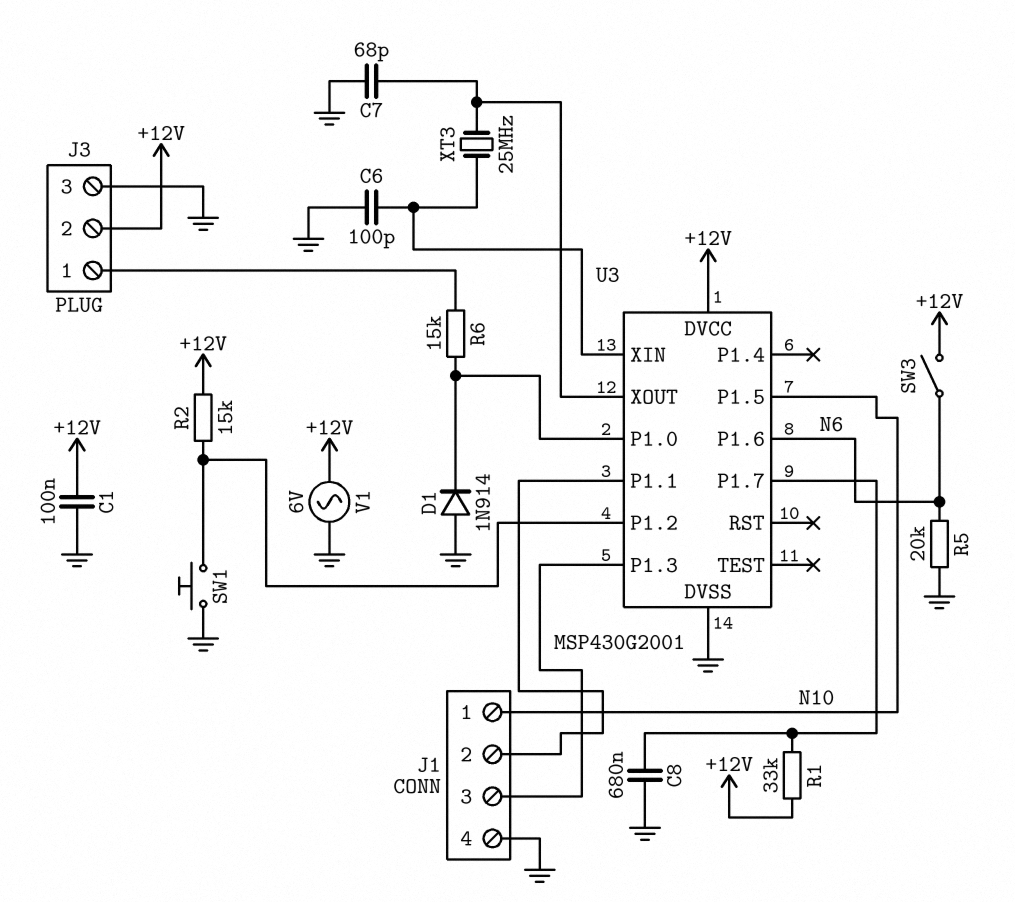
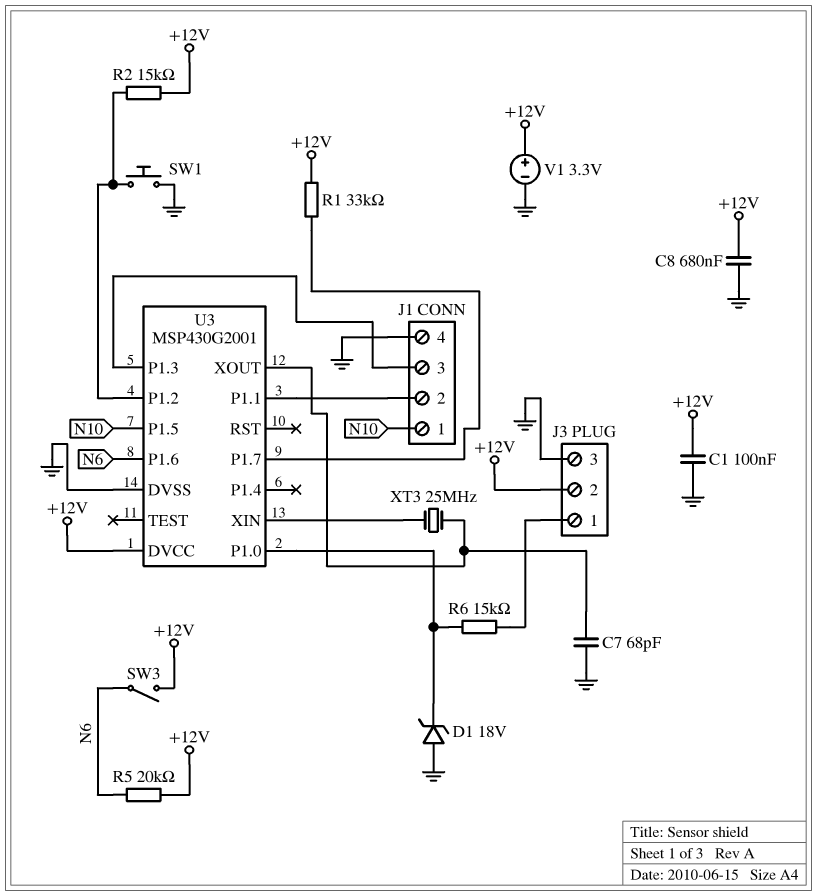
C6: 100pF (GND, U3/XIN) -> none
C8: 680nF (GND, U3/P1.7) -> 680nF (+12V, GND)
D1: diode 1N914 (A GND, K U3/P1.0) -> zener 18V (A GND, K U3/P1.0)
R5: 20k (GND, N6) -> 20k (+12V, N6)
V1: AC 6V (+12V, GND) -> 3.3V (plus +12V, minus GND)

